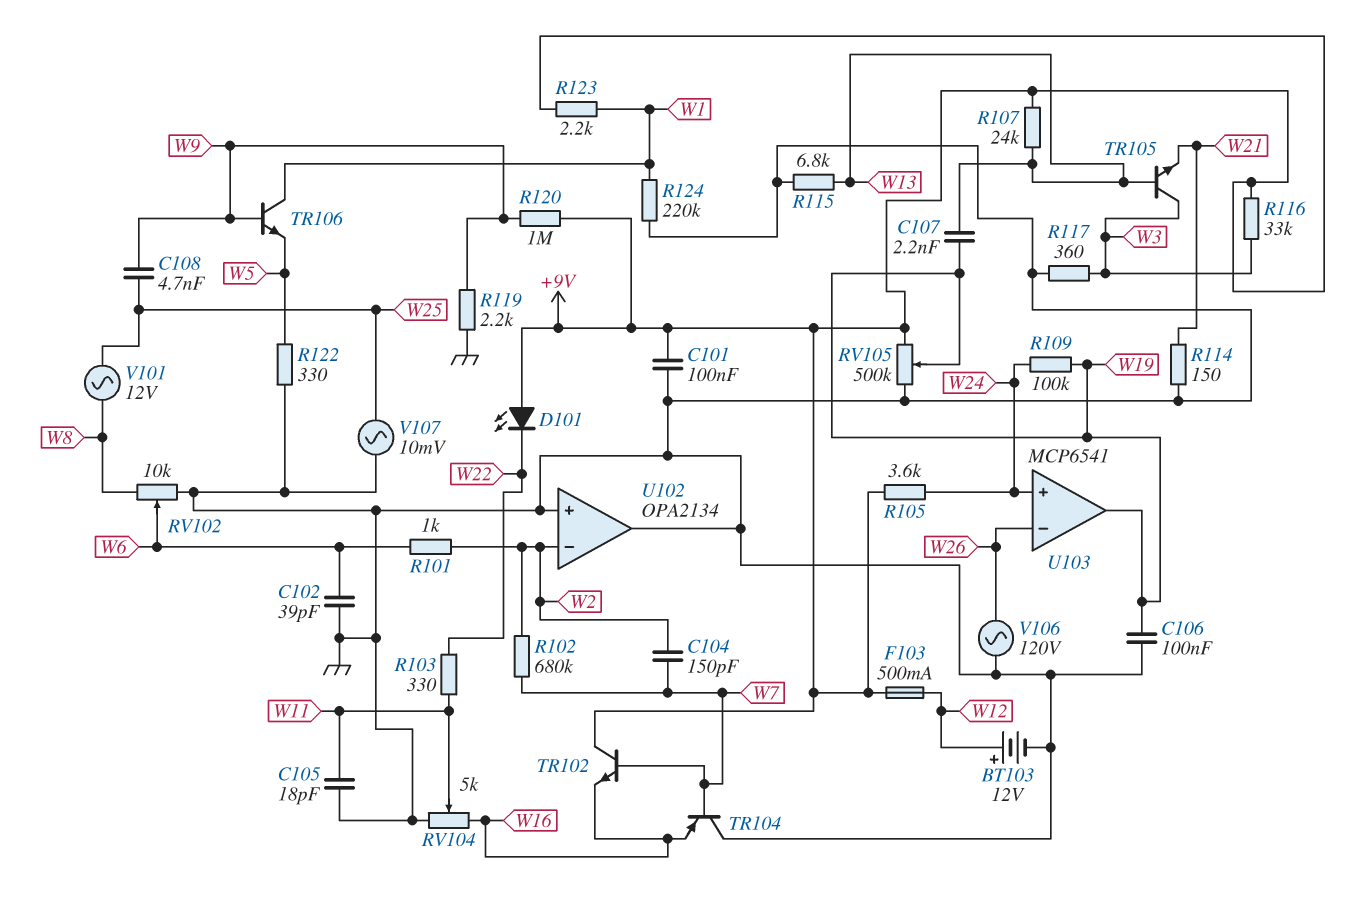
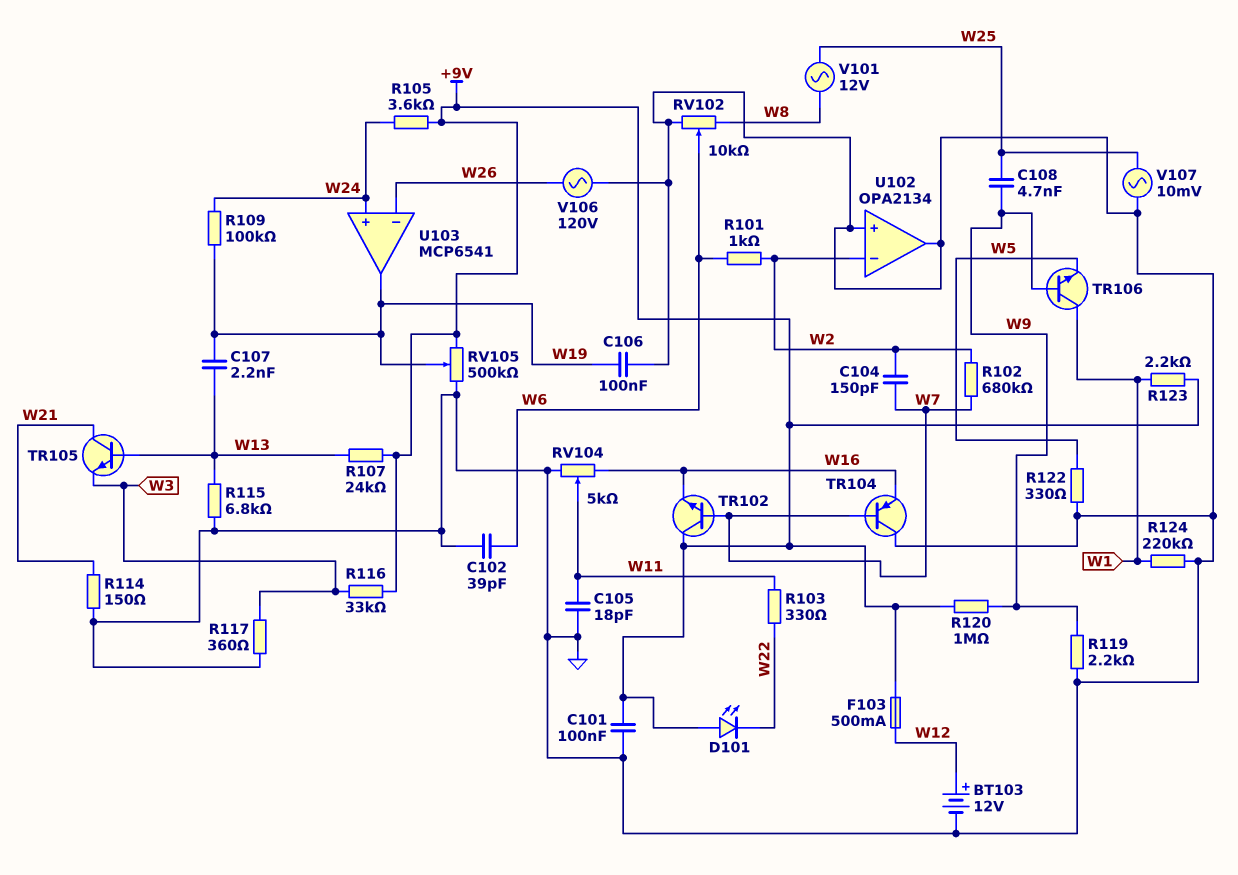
TR105: NPN (B W13, C W3, E W21) -> NPN (B W13, C W21, E W3)

